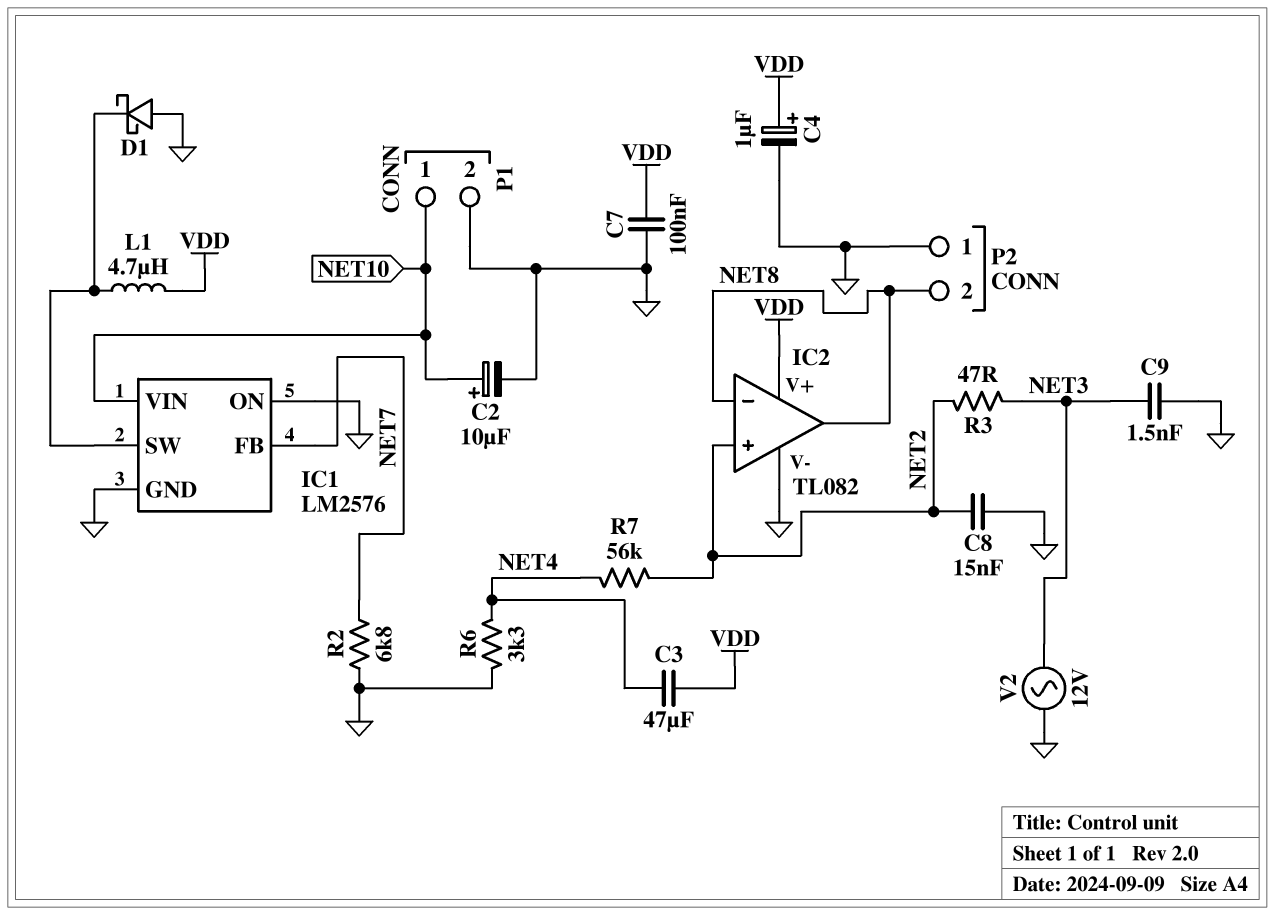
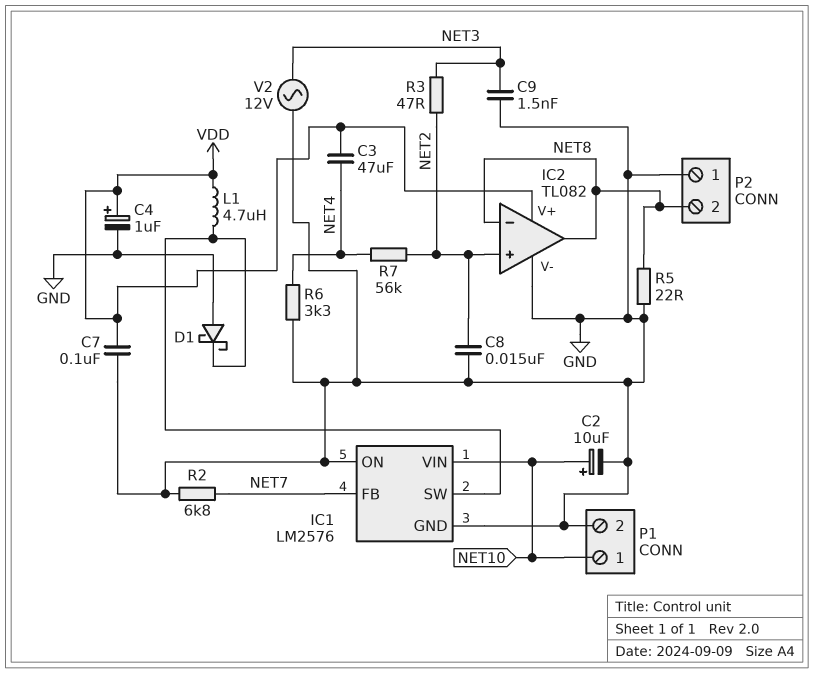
R5: none -> 22 (GND, NET8)

